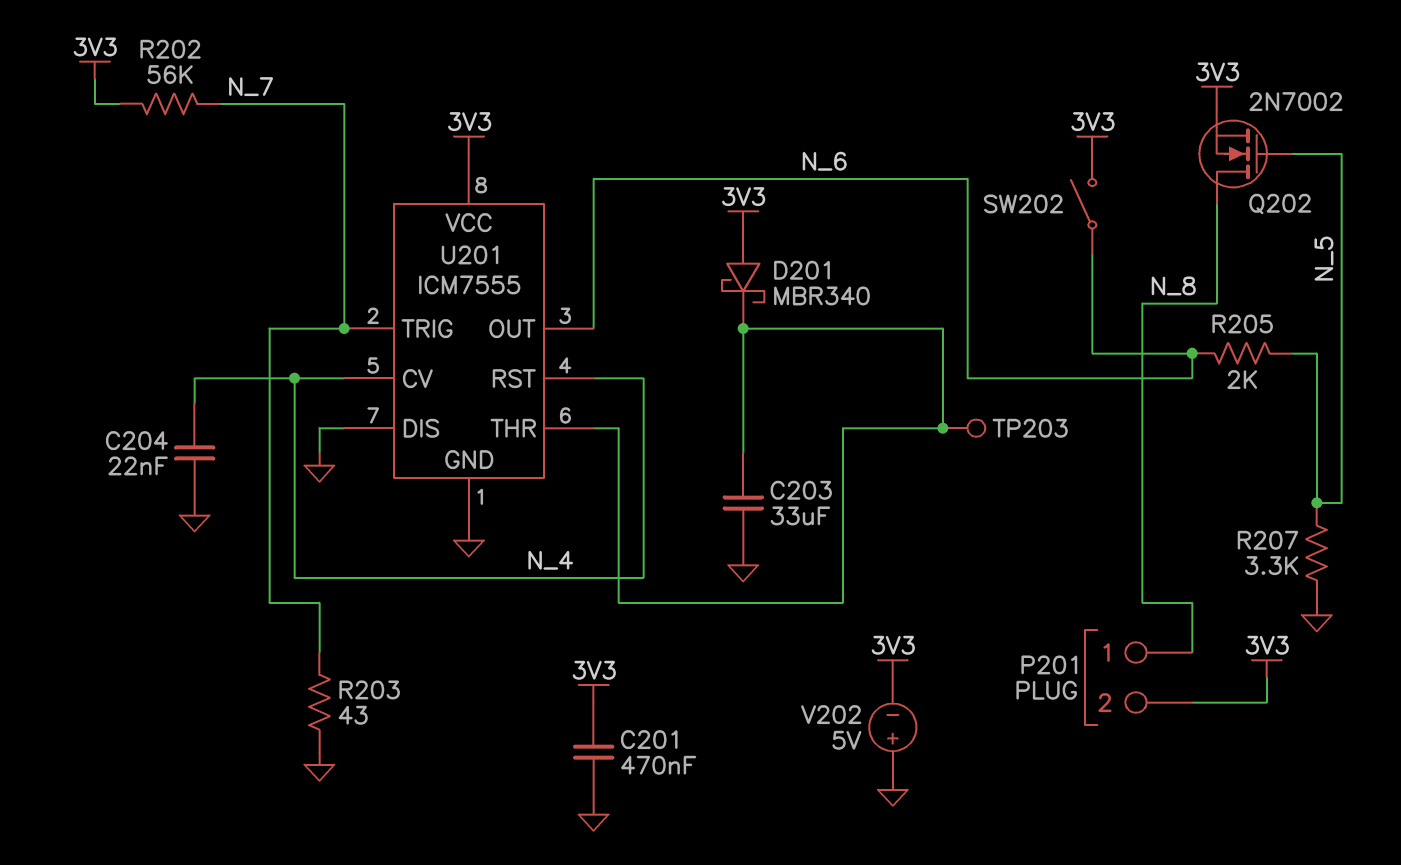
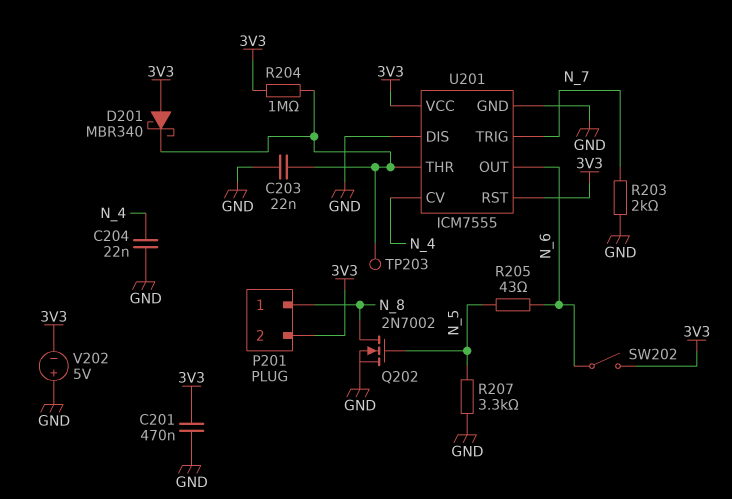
C203: 33uF (GND, U201/THR) -> 22nF (GND, U201/THR)
Q202: NMOS 2N7002 (G N_5, D N_8, S 3V3) -> NMOS 2N7002 (G N_5, D N_8, S GND)
R202: 56k (3V3, N_7) -> none
R203: 43 (GND, N_7) -> 2k (GND, N_7)
R204: none -> 1M (3V3, U201/THR)
R205: 2k (N_5, N_6) -> 43 (N_5, N_6)
U201 pin RST: N_4 -> 3V3

